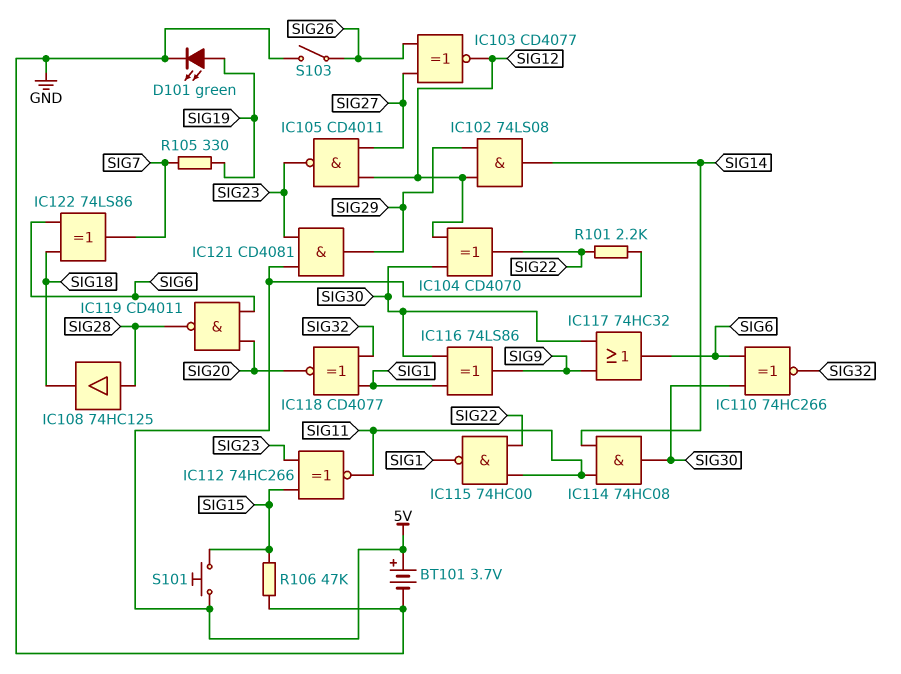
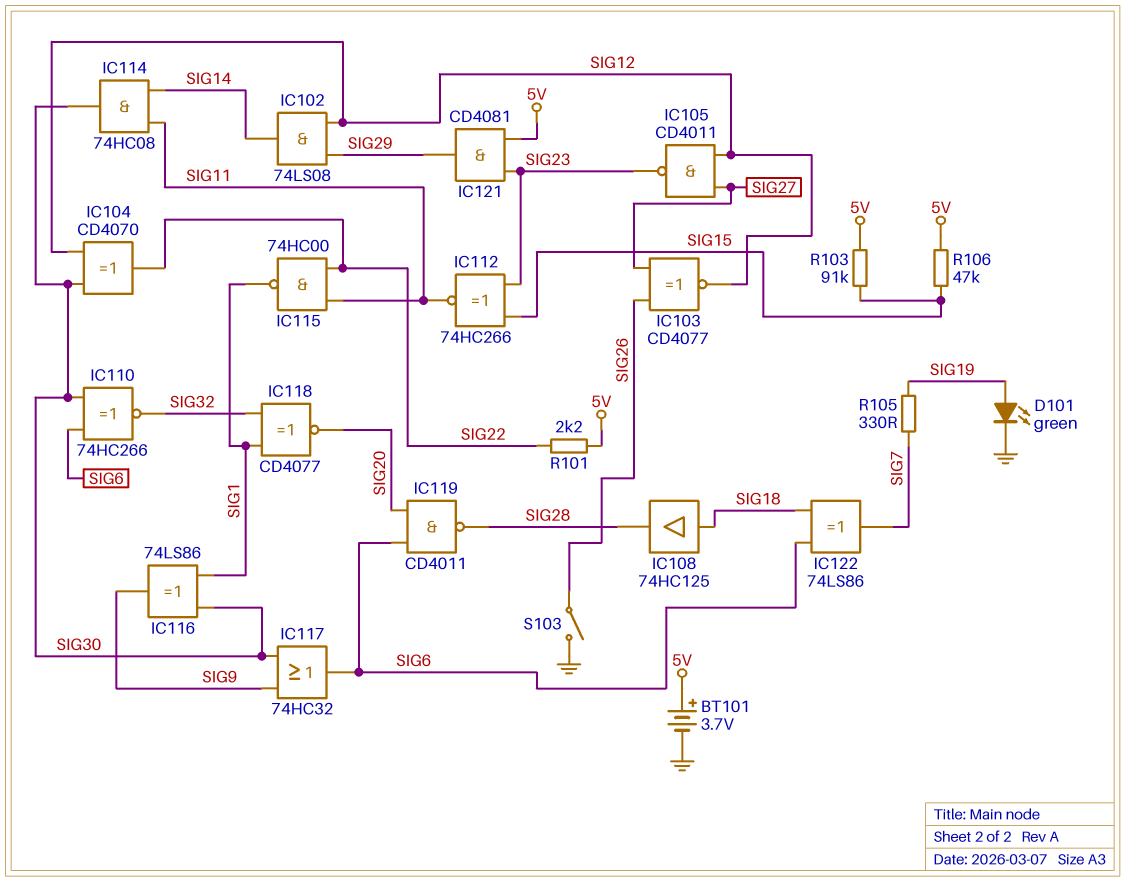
IC108: buffer 74HC125 (in SIG28, out SIG18) -> buffer 74HC125 (in SIG18, out SIG28)
R103: none -> 91k (5V, SIG15)
R106: 47k (GND, SIG15) -> 47k (5V, SIG15)
S101: button (5V, SIG15) -> none

